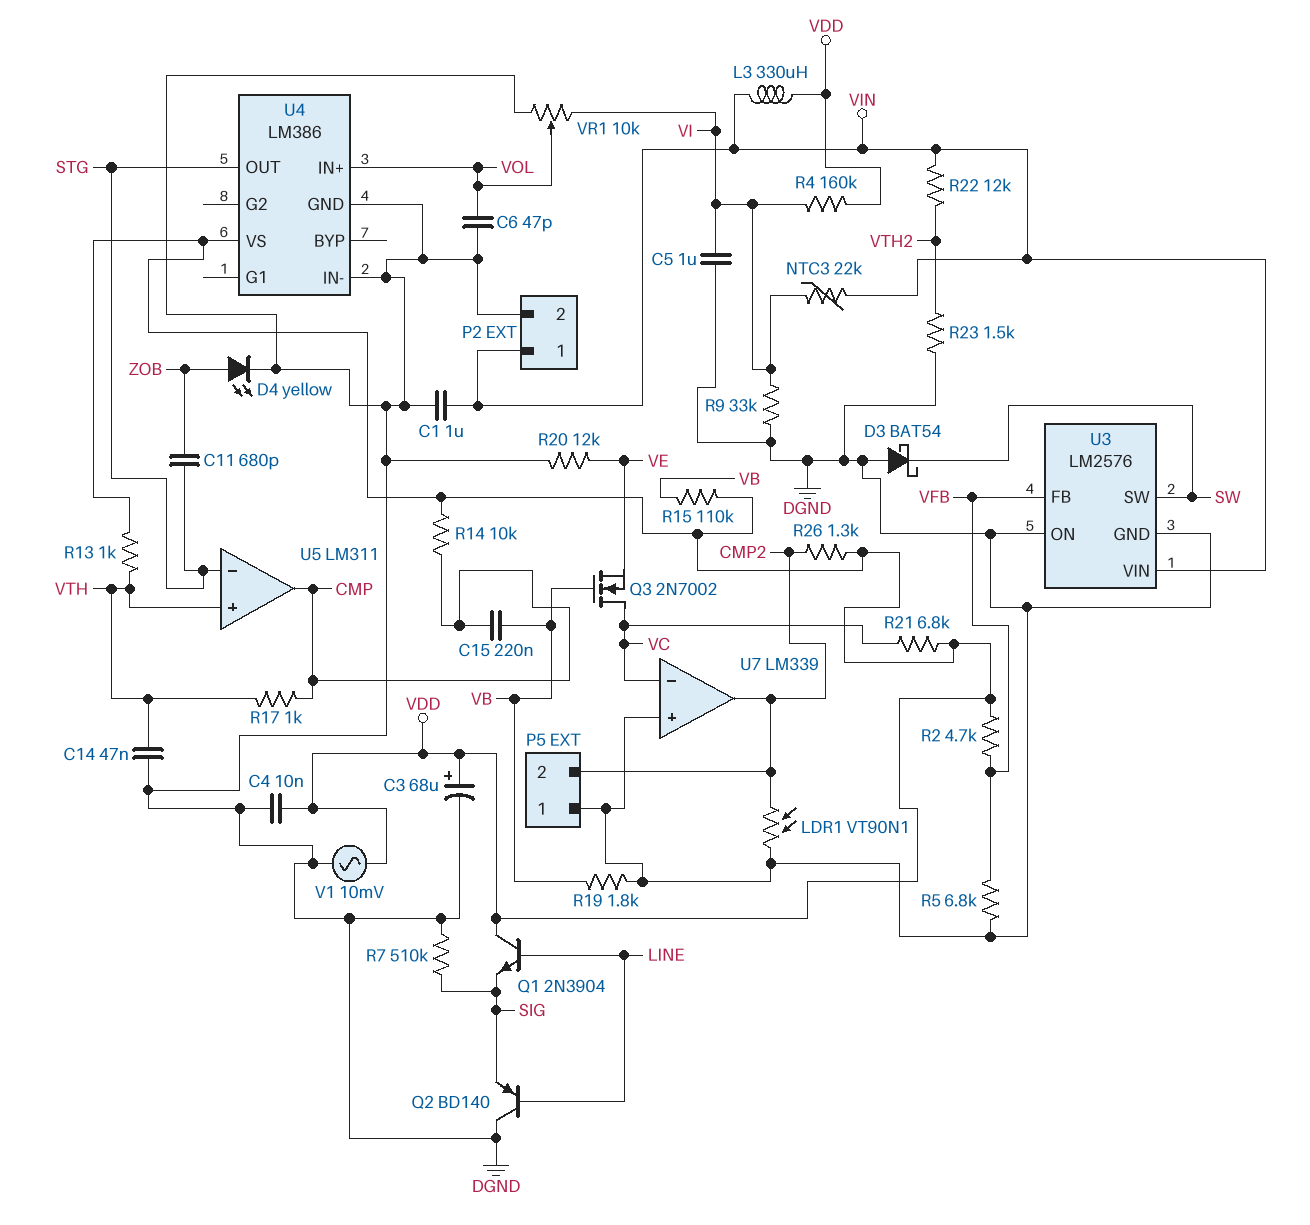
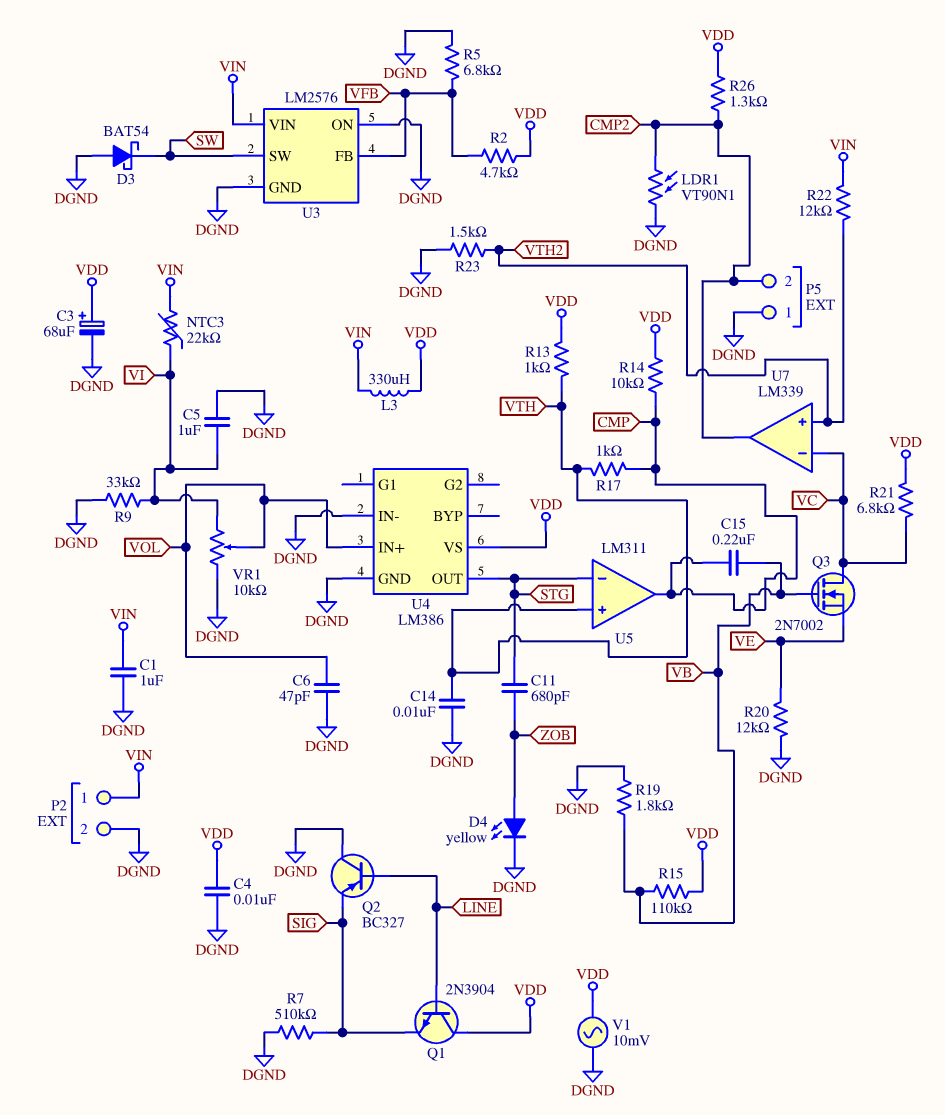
C14: 47nF (DGND, VTH) -> 10nF (DGND, VTH)
Q2: PNP BD140 (B LINE, C DGND, E SIG) -> PNP BC327 (B LINE, C DGND, E SIG)
R4: 160k (VDD, VI) -> none
U7 pin in+: DGND -> VTH2

